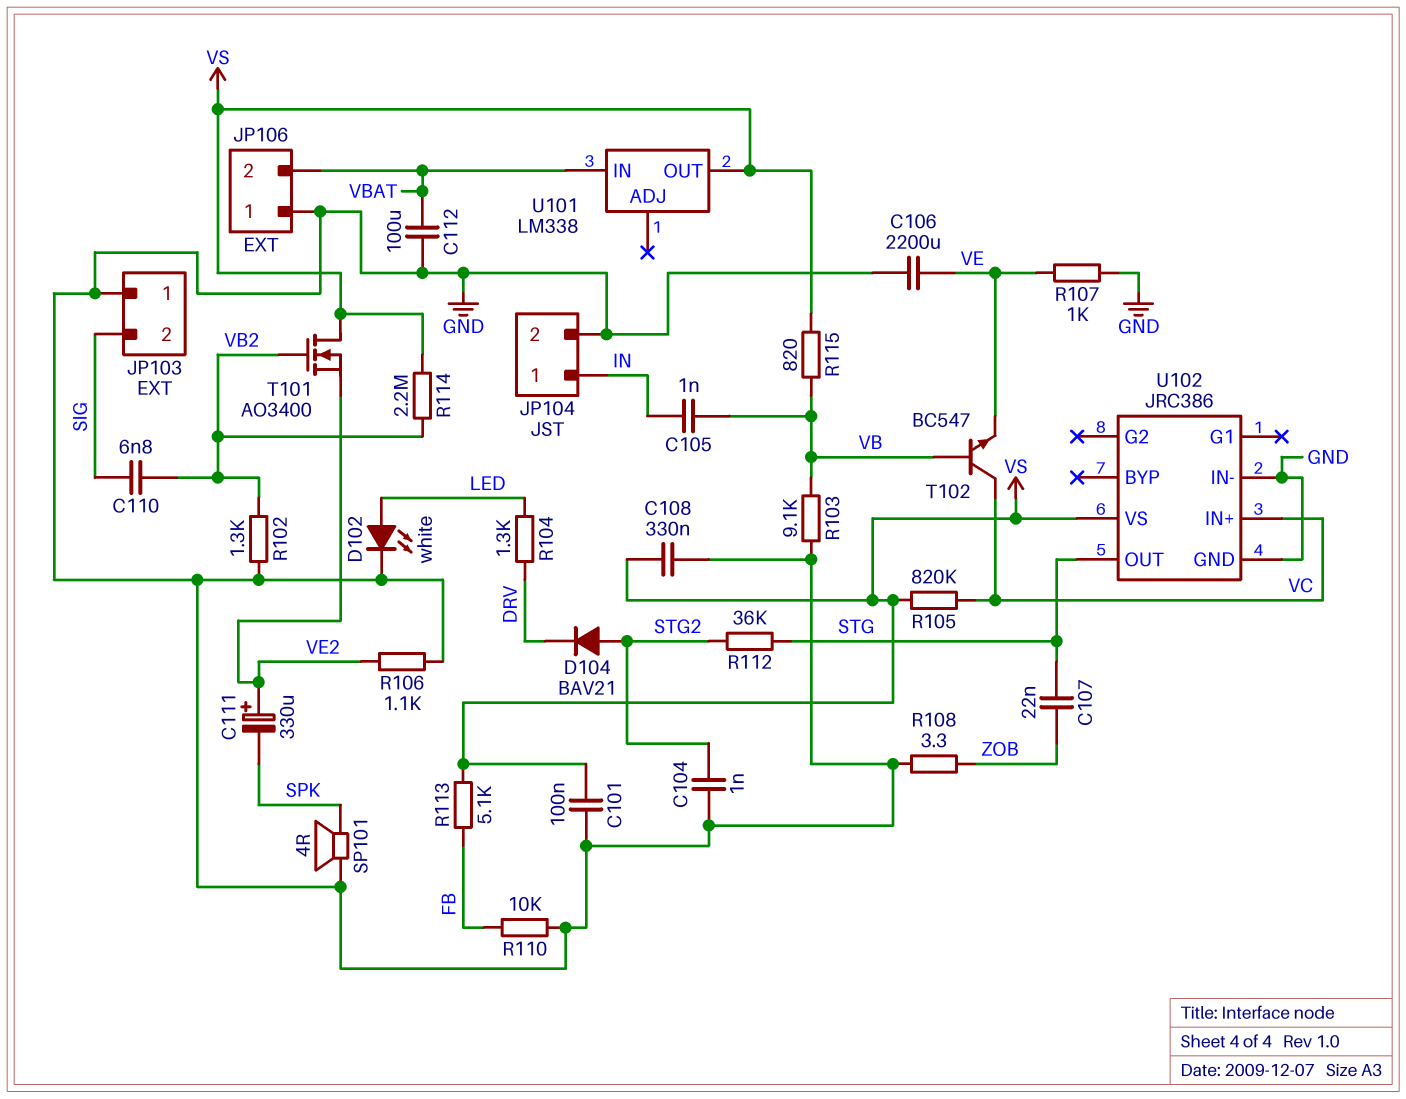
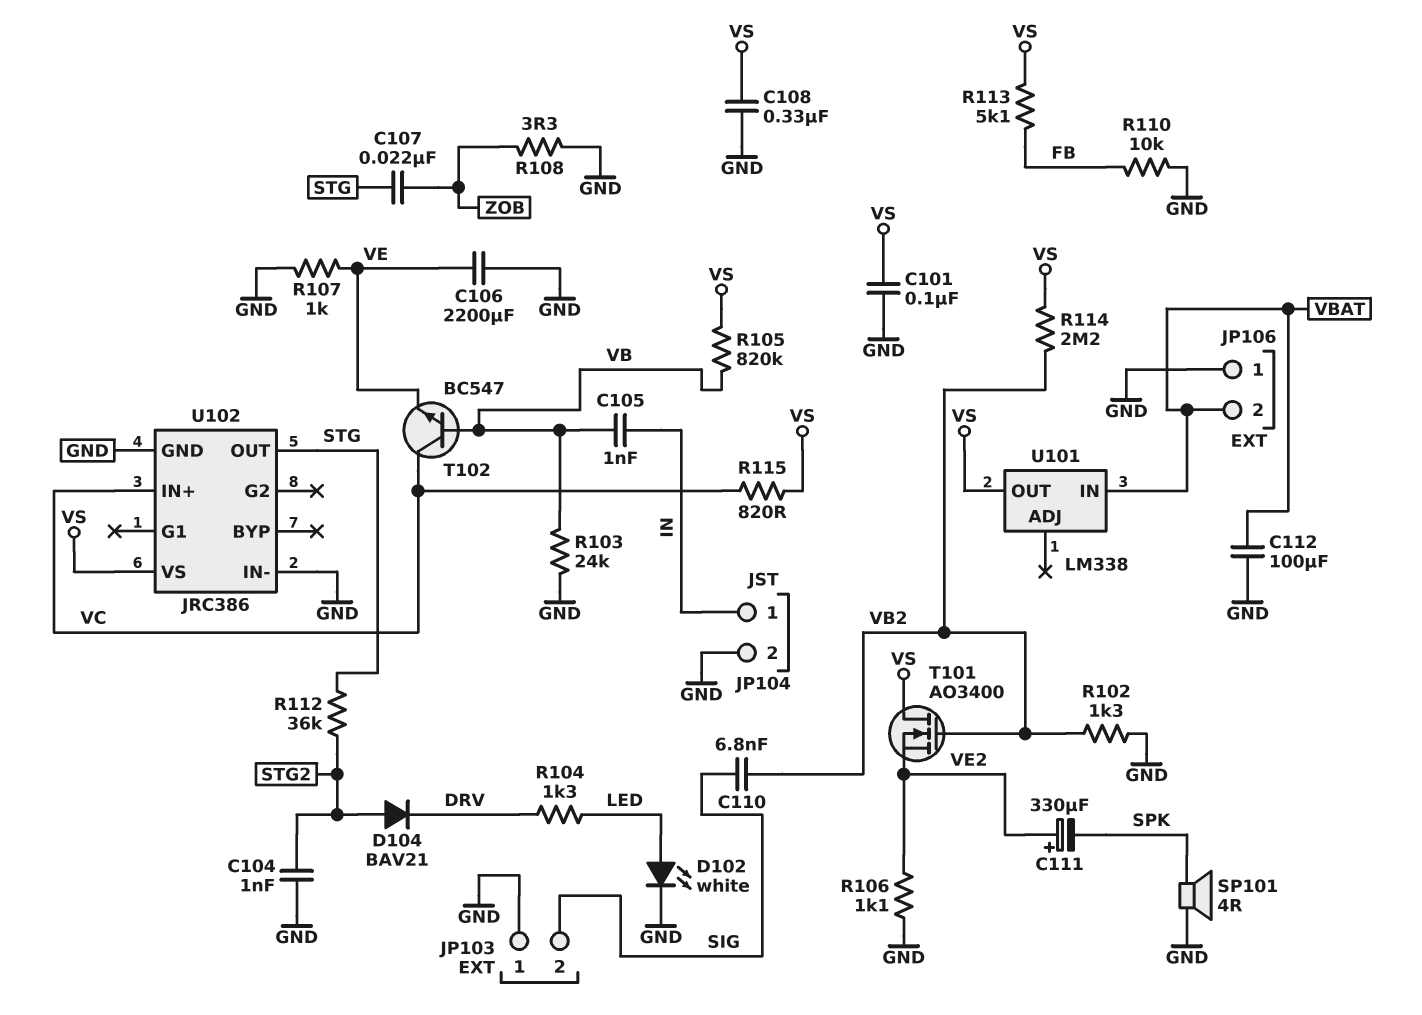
R103: 9.1k (GND, VB) -> 24k (GND, VB)
R105: 820k (VC, VS) -> 820k (VB, VS)
R115: 820 (VB, VS) -> 820 (VC, VS)

